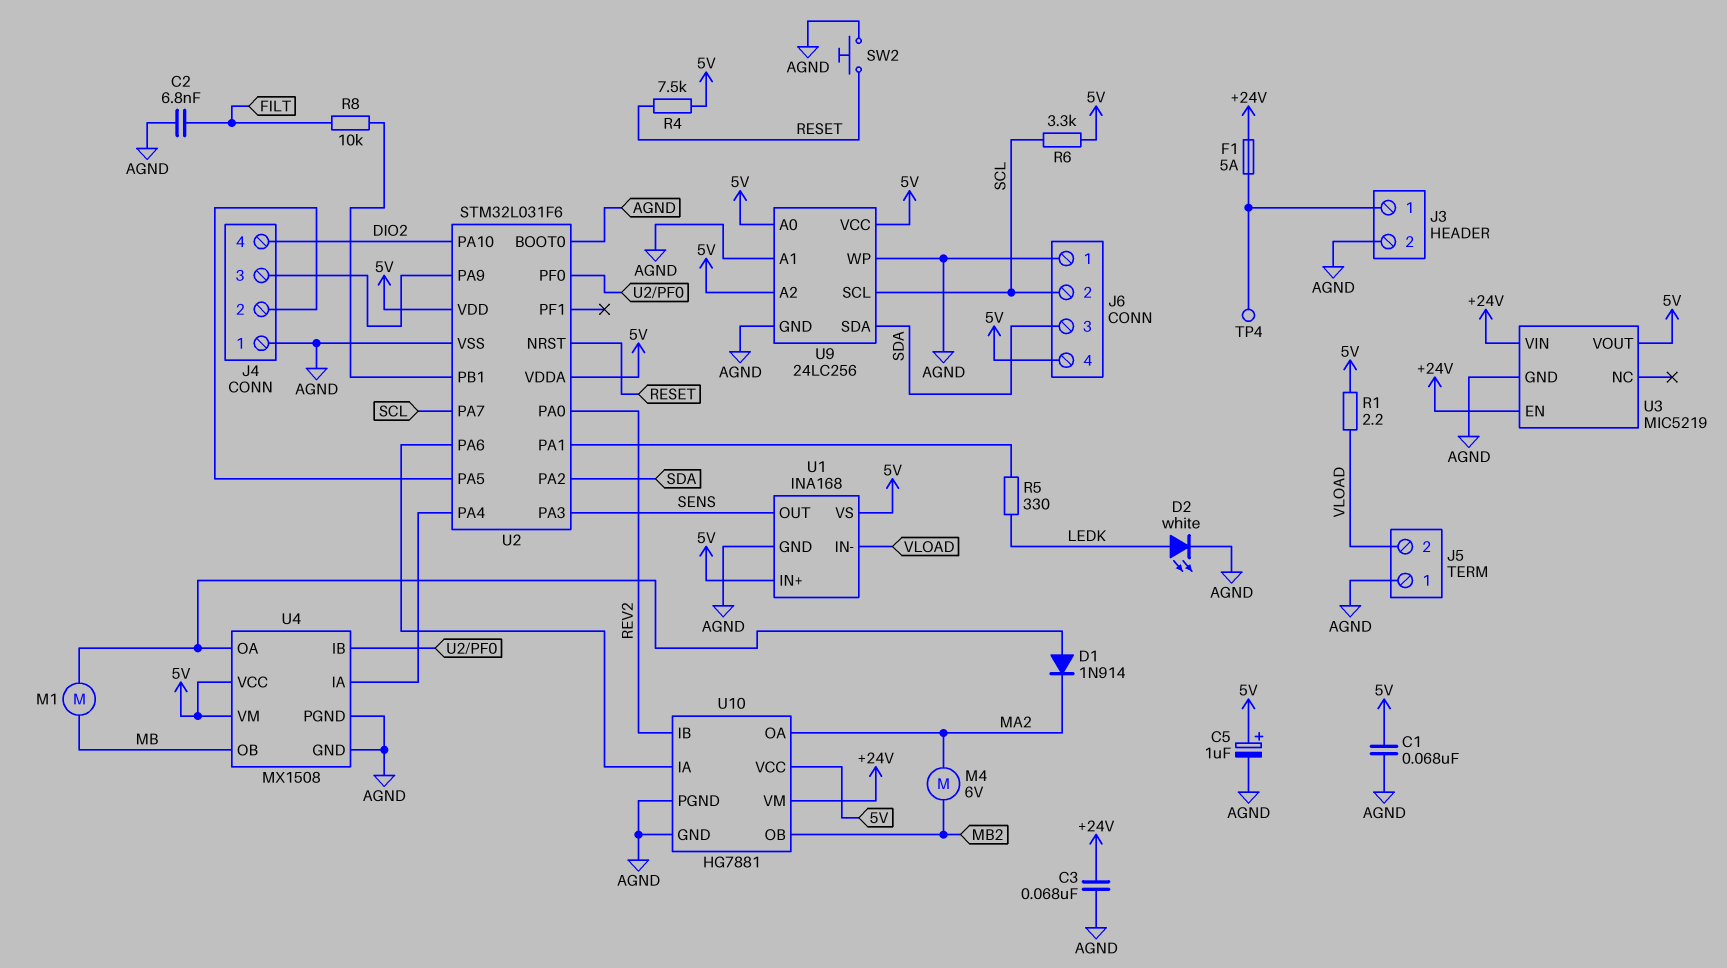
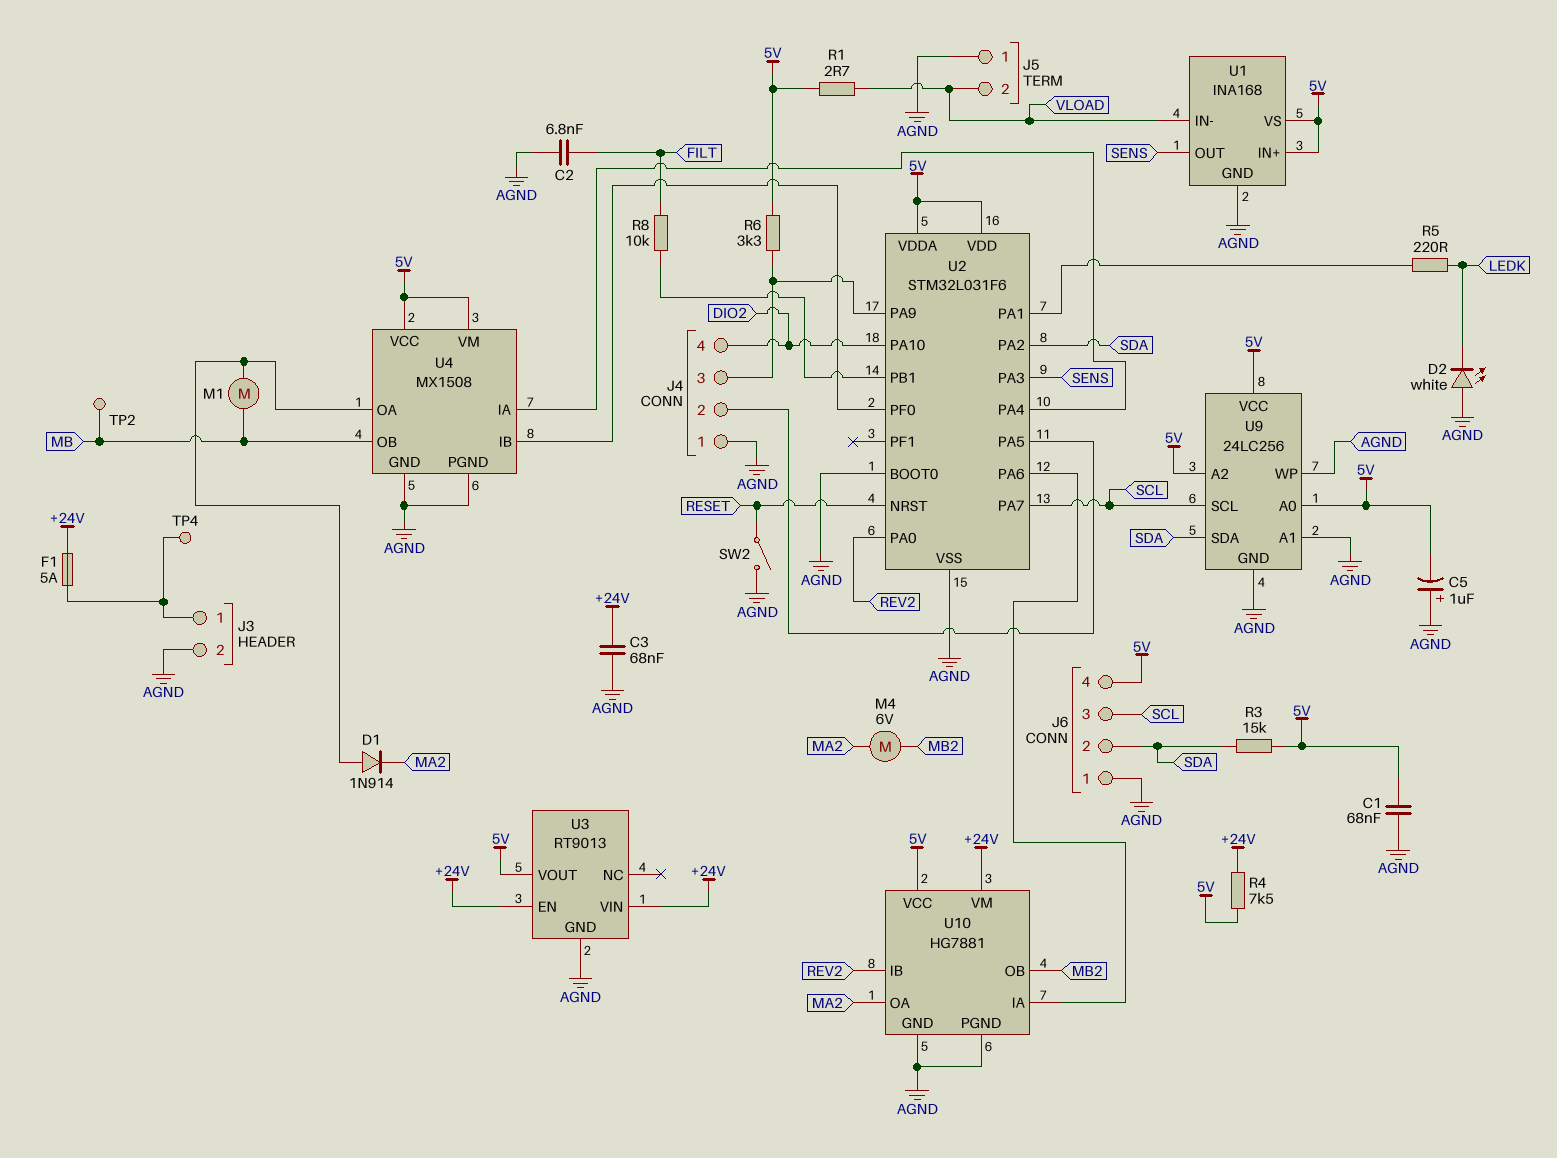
C5: 1uF (plus 5V, minus AGND) -> 1uF (plus AGND, minus 5V)
D2: LED white (A LEDK, K AGND) -> LED white (A AGND, K LEDK)
J6 pin 2: SCL -> SDA
J6 pin 3: SDA -> SCL
R1: 2.2 (5V, VLOAD) -> 2.7 (5V, VLOAD)
R3: none -> 15k (5V, SDA)
R4: 7.5k (5V, RESET) -> 7.5k (+24V, 5V)
R5: 330 (LEDK, U2/PA1) -> 220 (LEDK, U2/PA1)
R6: 3.3k (5V, SCL) -> 3.3k (5V, J4/3)
SW2: button (AGND, RESET) -> switch (AGND, RESET)
TP2: none -> test point (MB)
U3: MIC5219 -> RT9013

